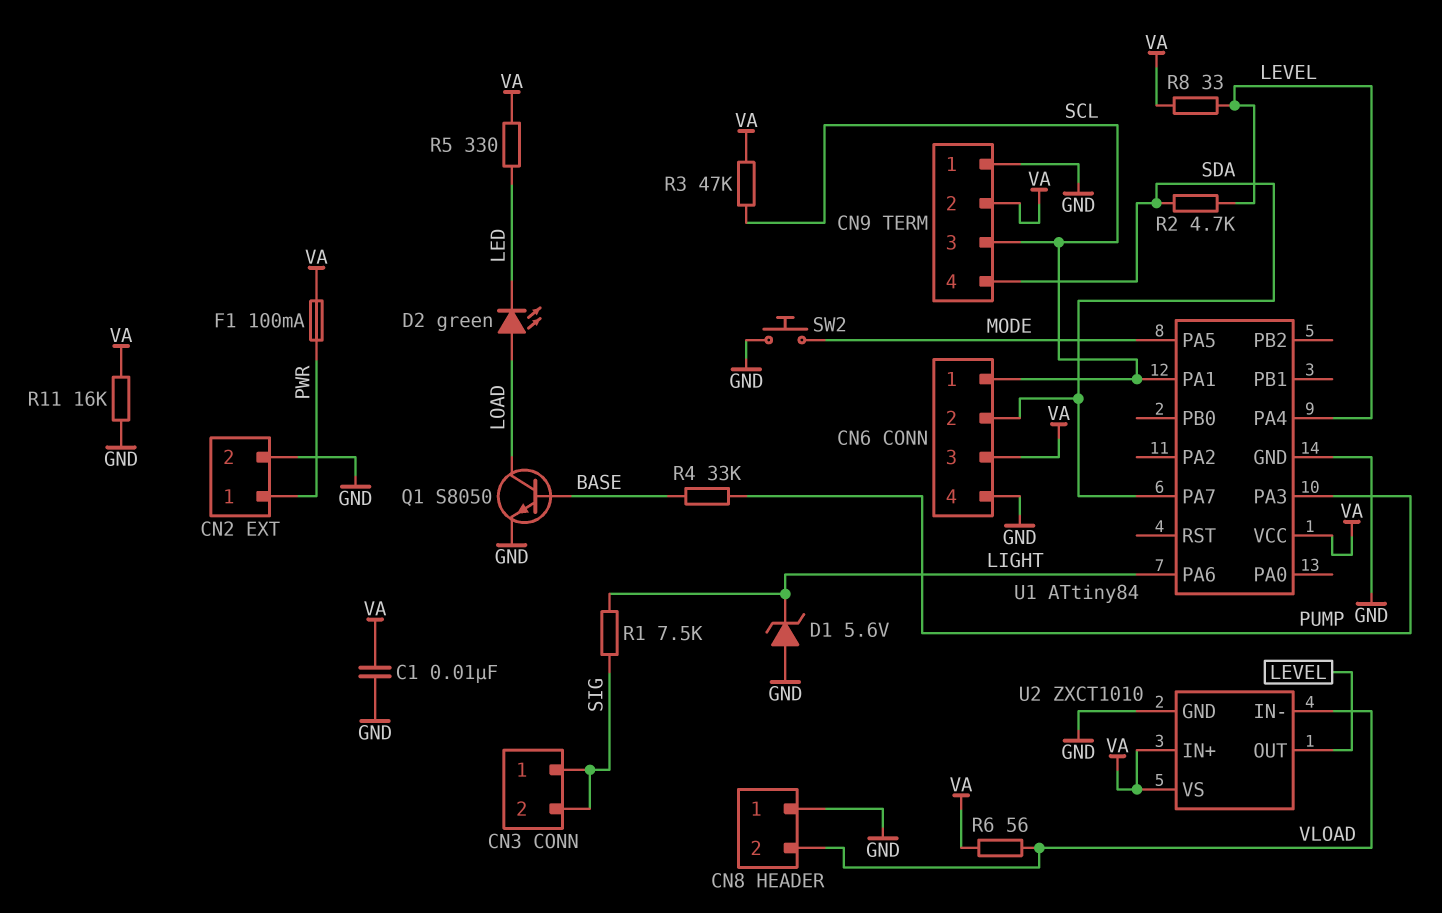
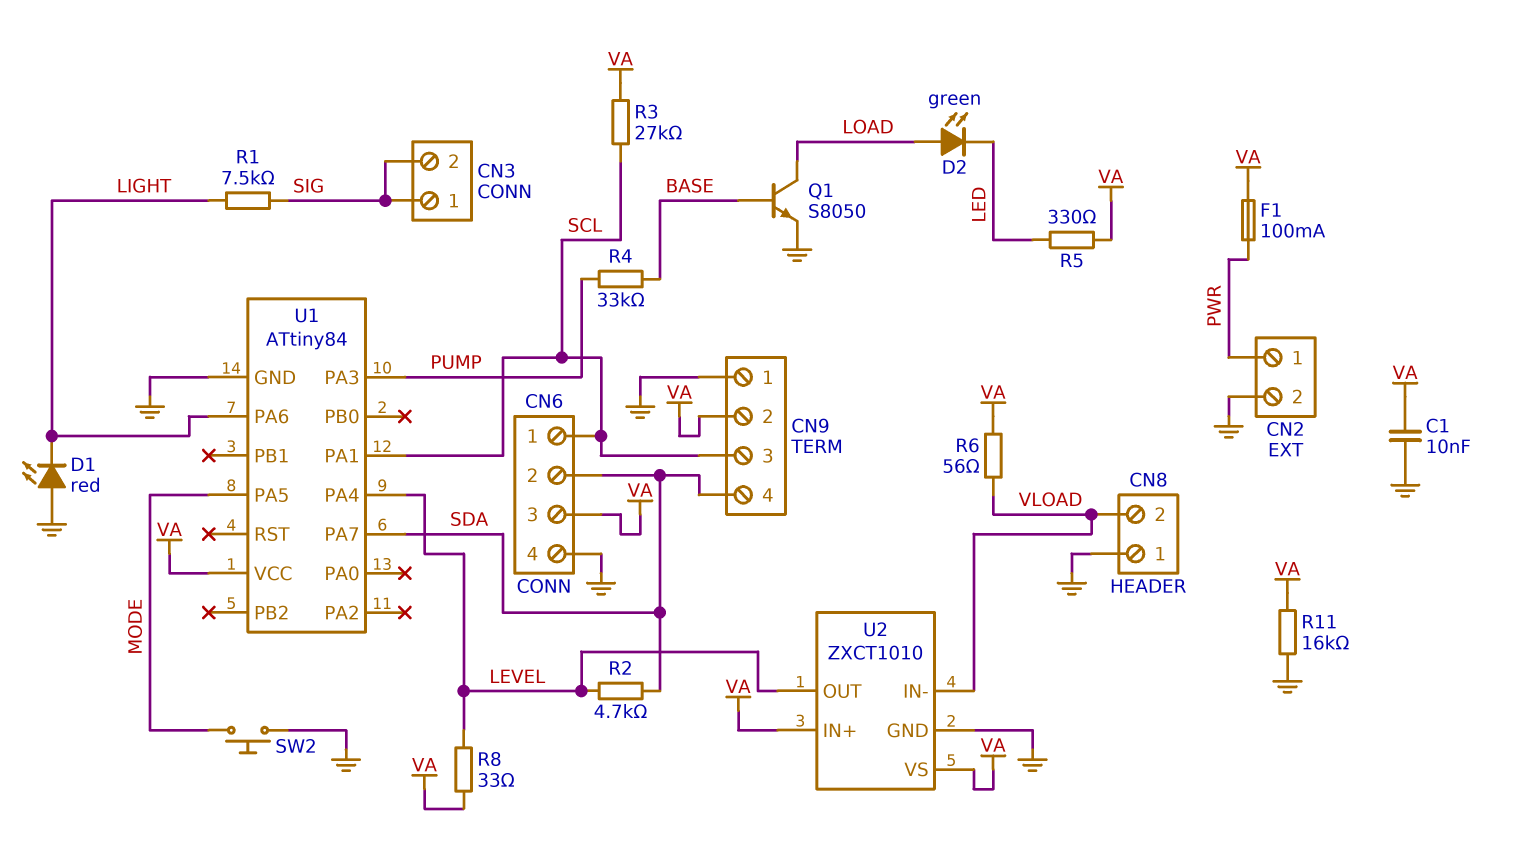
D1: zener 5.6V (A GND, K LIGHT) -> LED red (A GND, K LIGHT)
R3: 47k (SCL, VA) -> 27k (SCL, VA)

